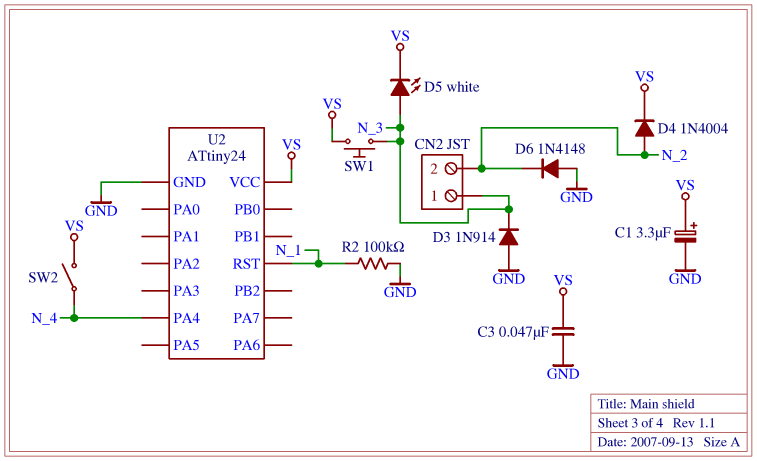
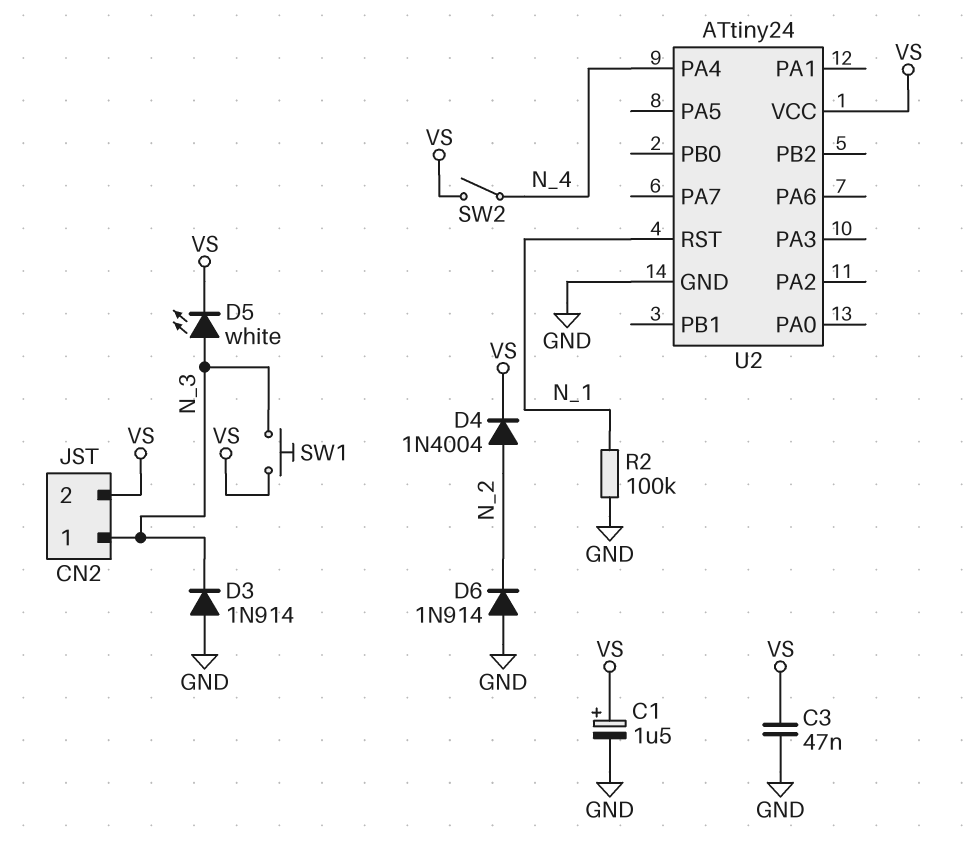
C1: 3.3uF (plus VS, minus GND) -> 1.5uF (plus VS, minus GND)
CN2 pin 2: N_2 -> VS
D6: diode 1N4148 (A GND, K N_2) -> diode 1N914 (A GND, K N_2)

